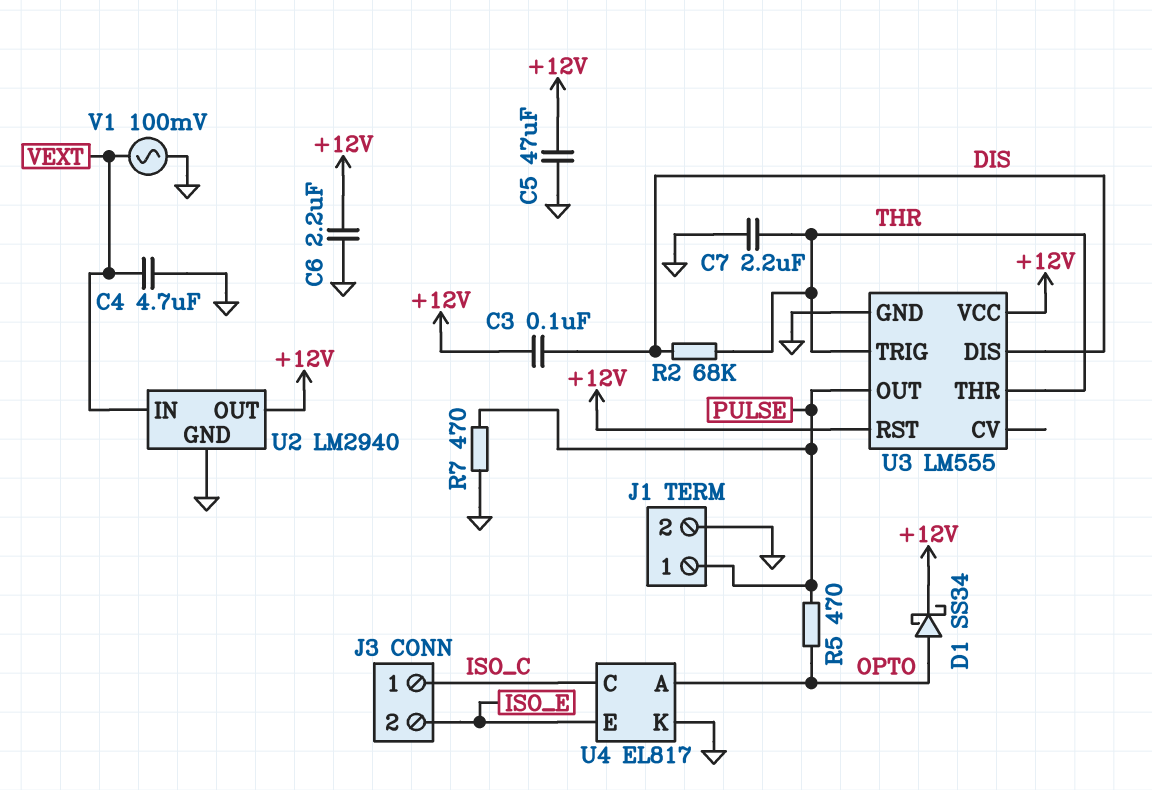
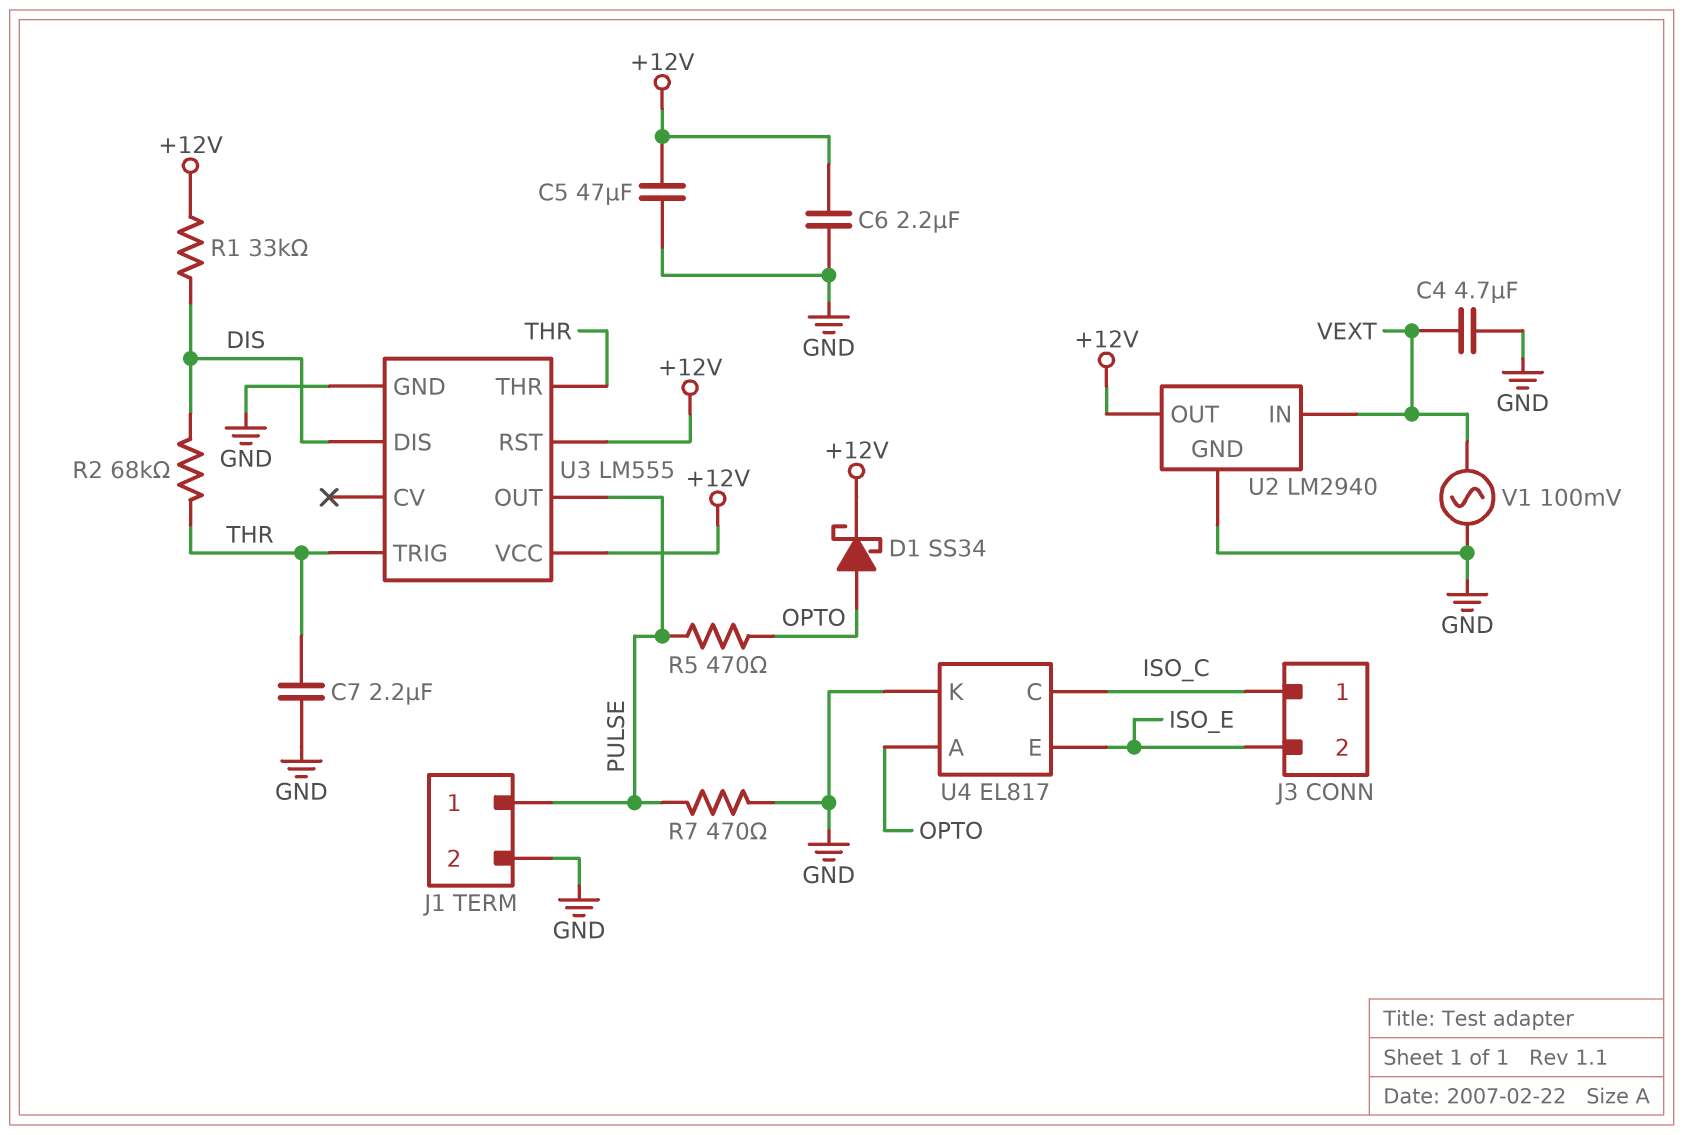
C3: 100nF (+12V, DIS) -> none
R1: none -> 33k (+12V, DIS)

